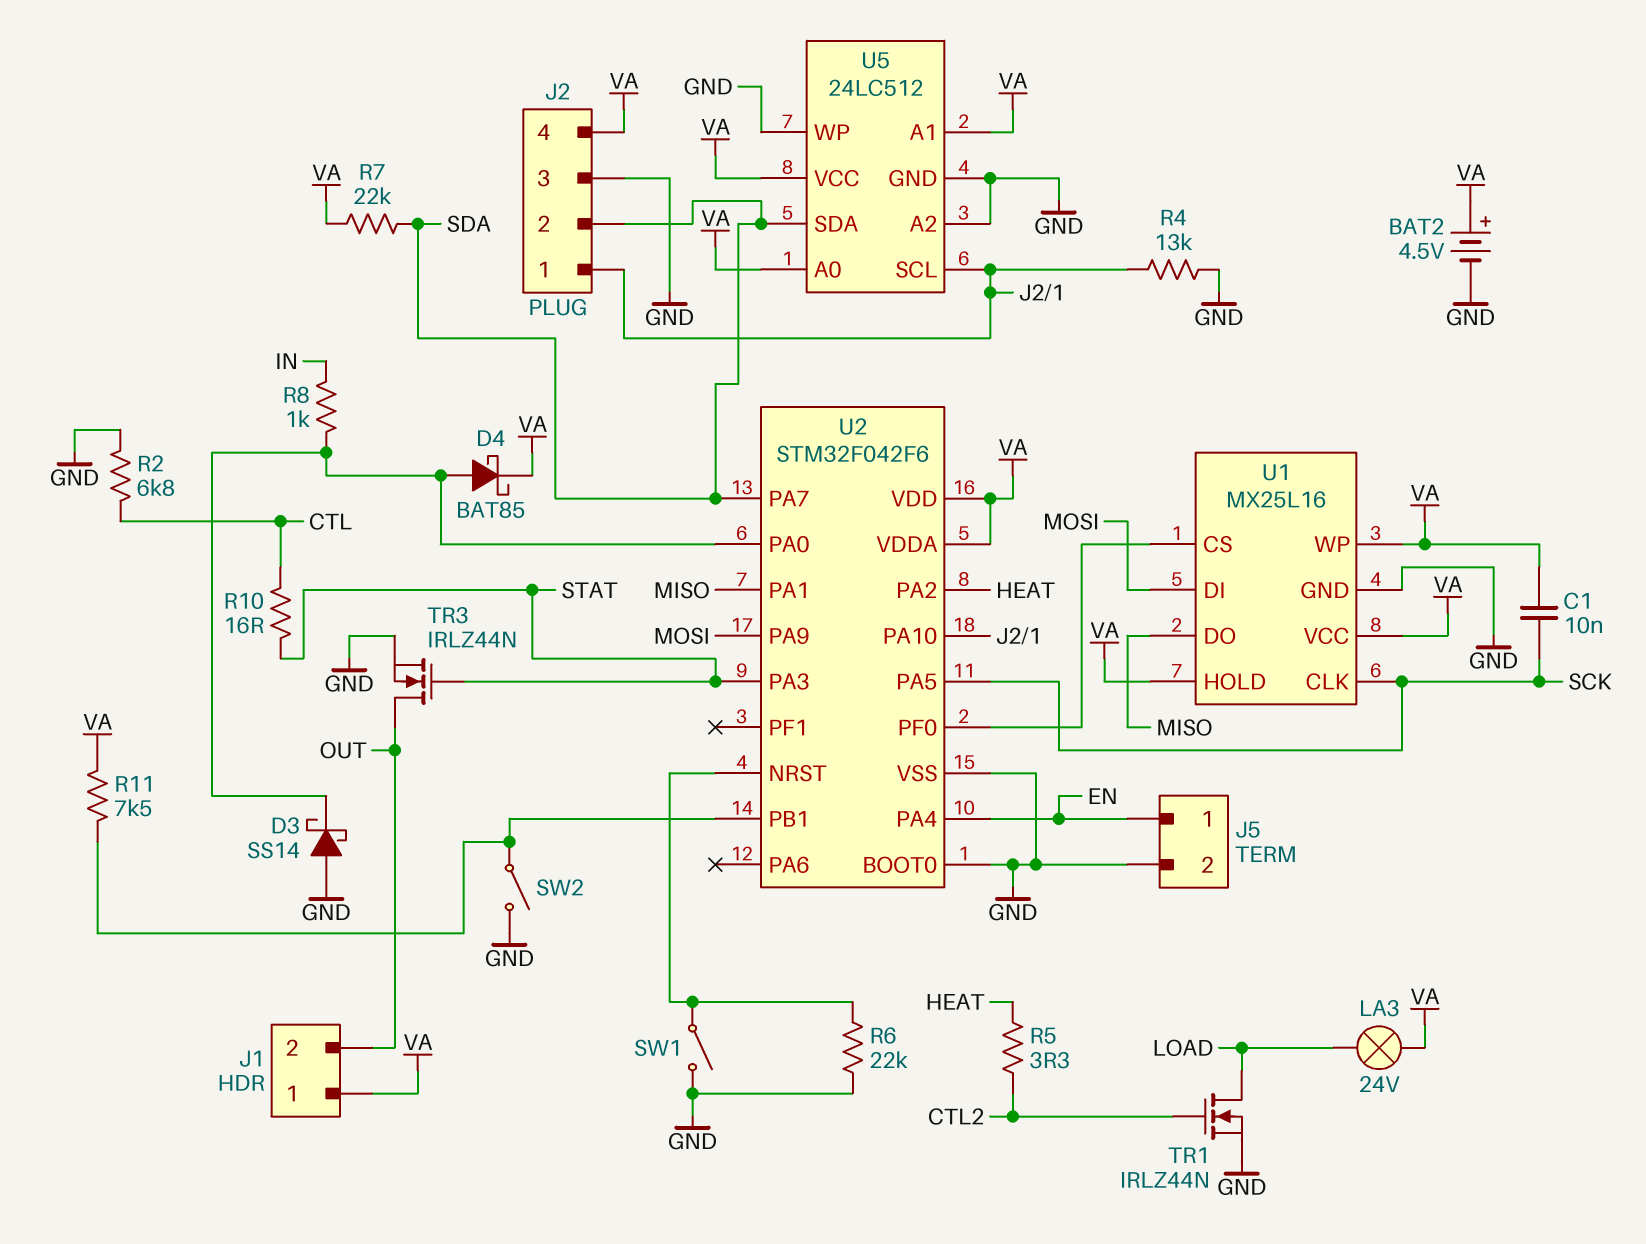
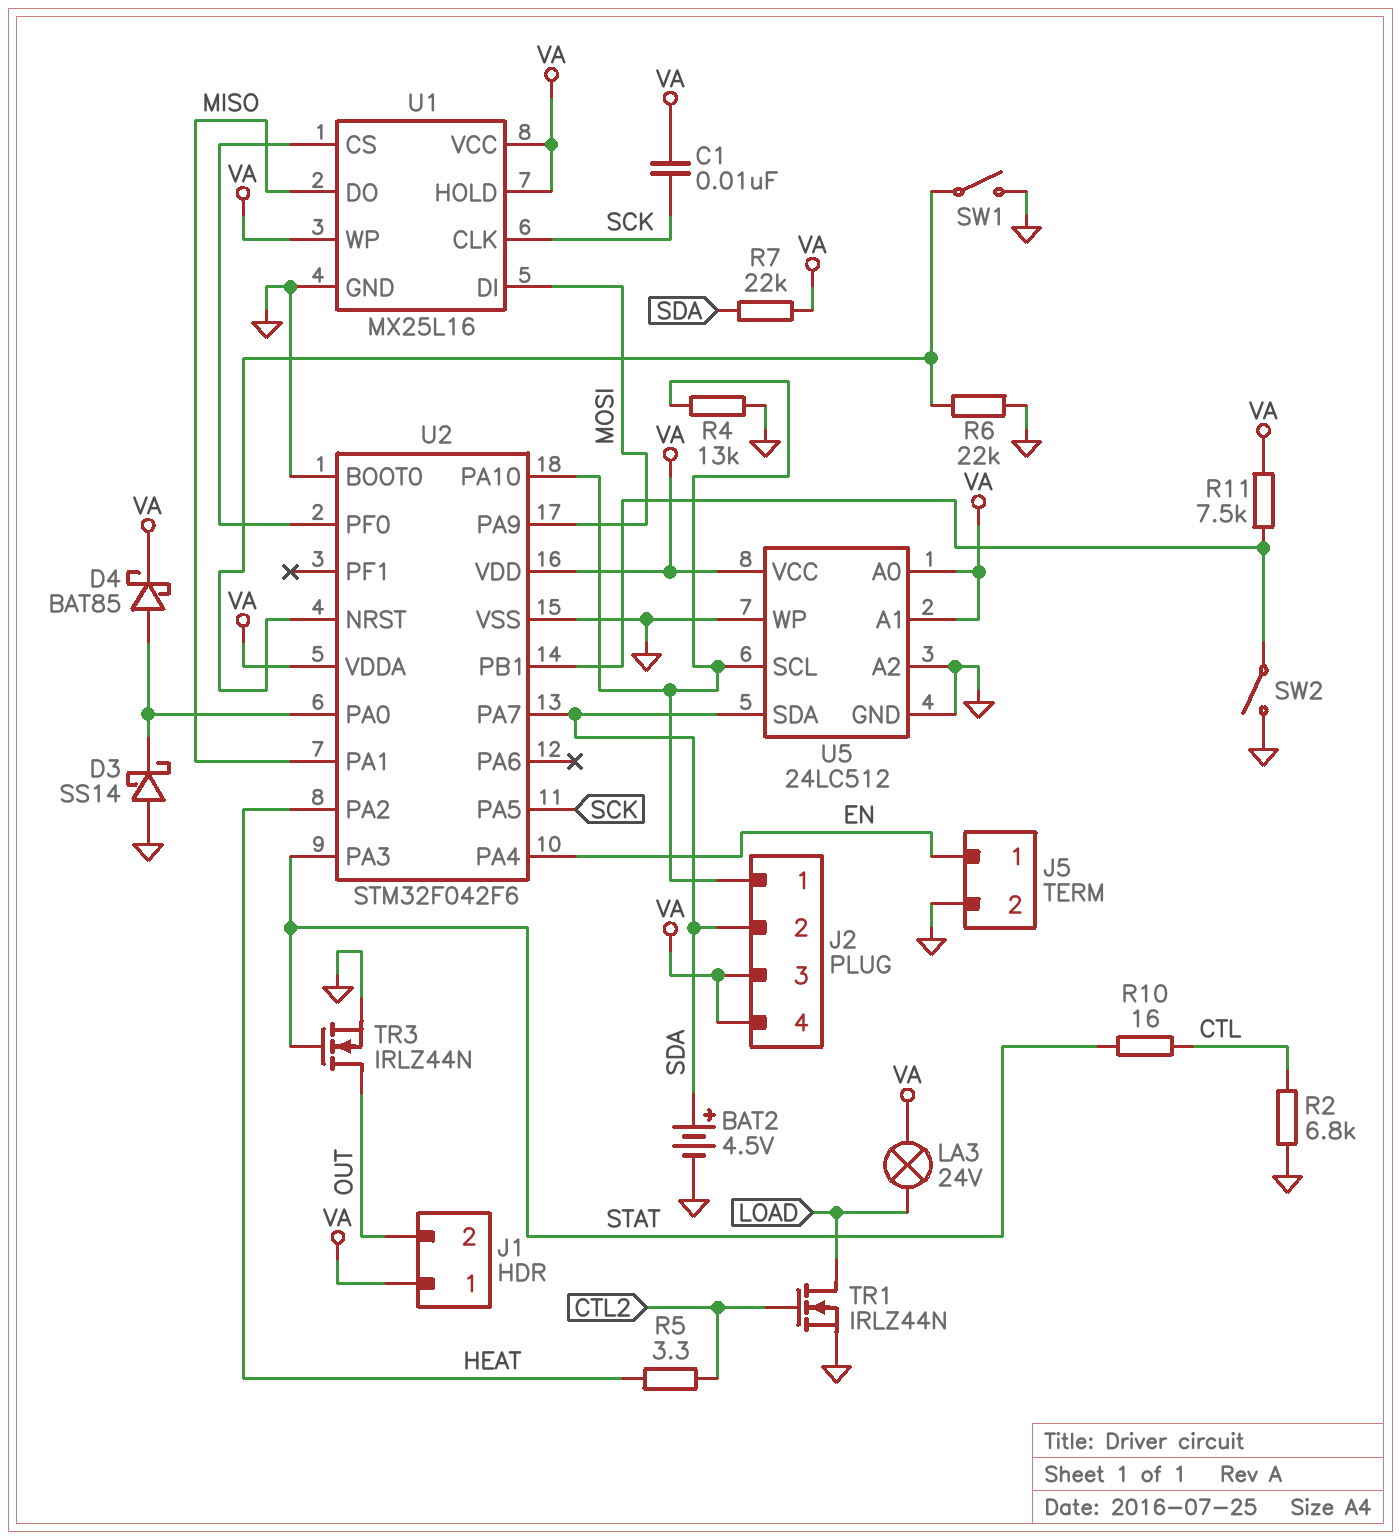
BAT2: 4.5V (plus VA, minus GND) -> 4.5V (plus SDA, minus GND)
J2 pin 3: GND -> VA
R8: 1k (IN, U2/PA0) -> none

